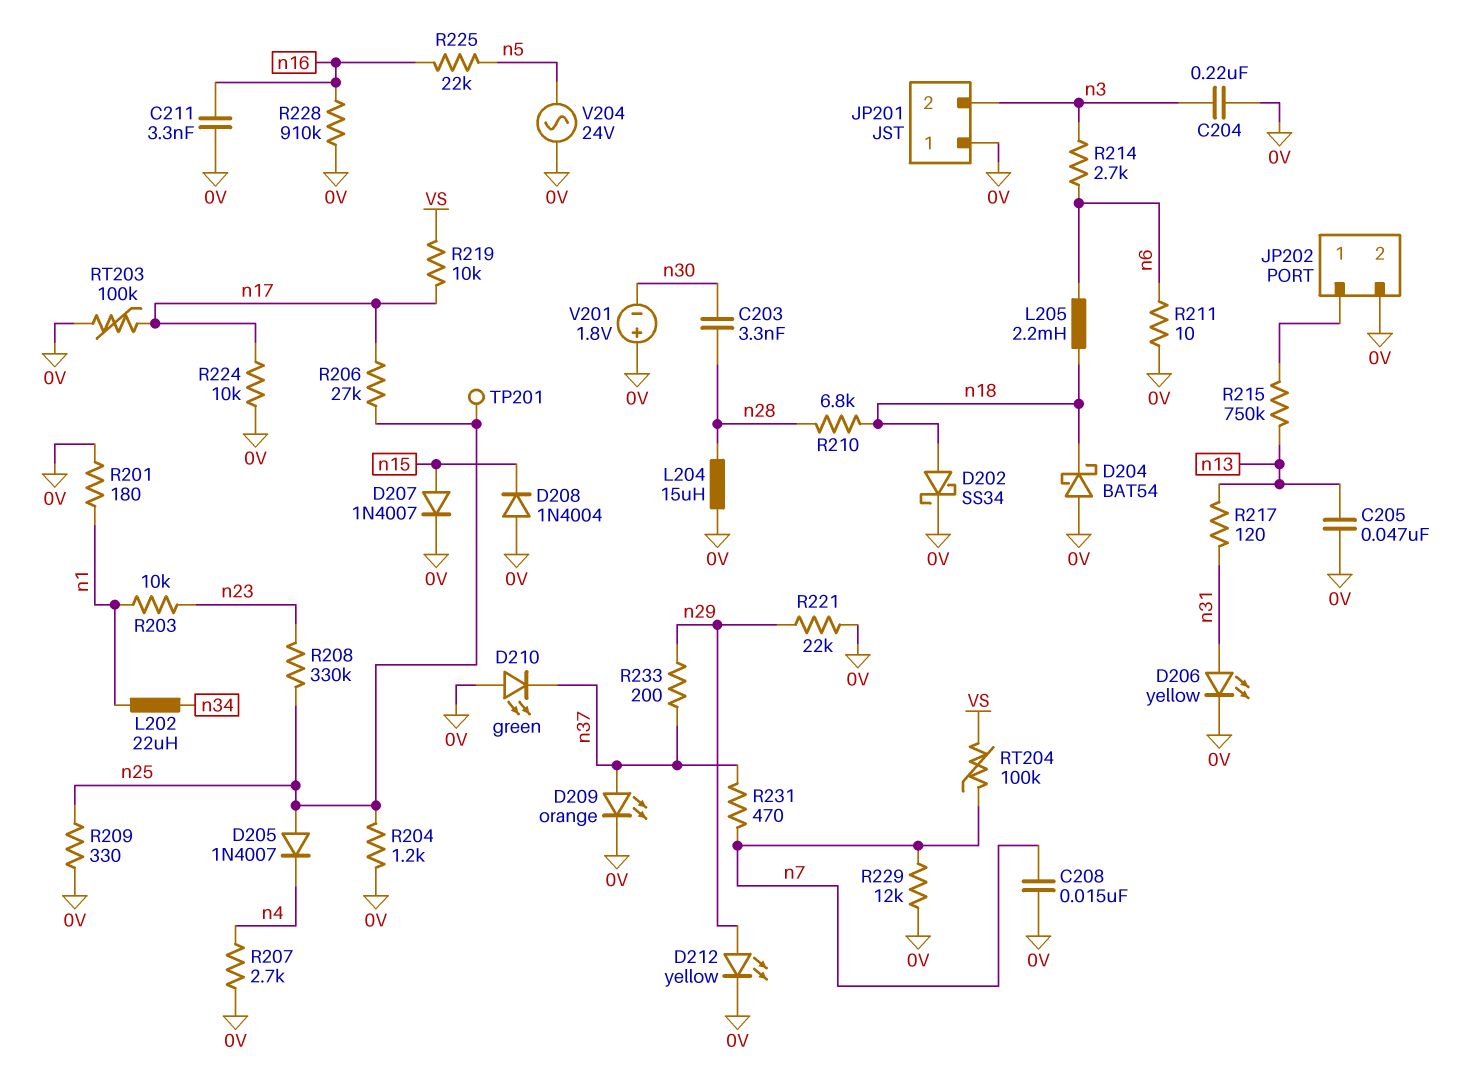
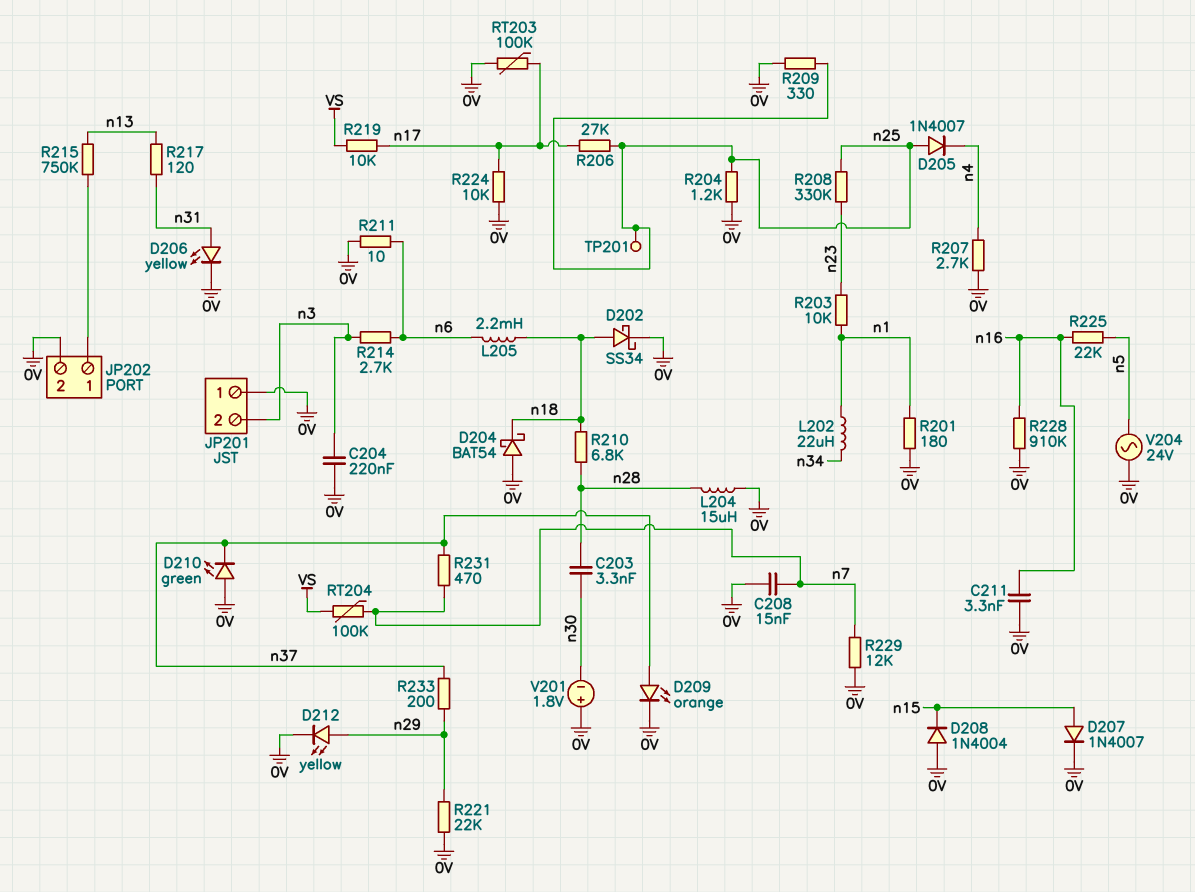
C205: 47nF (0V, n13) -> none

